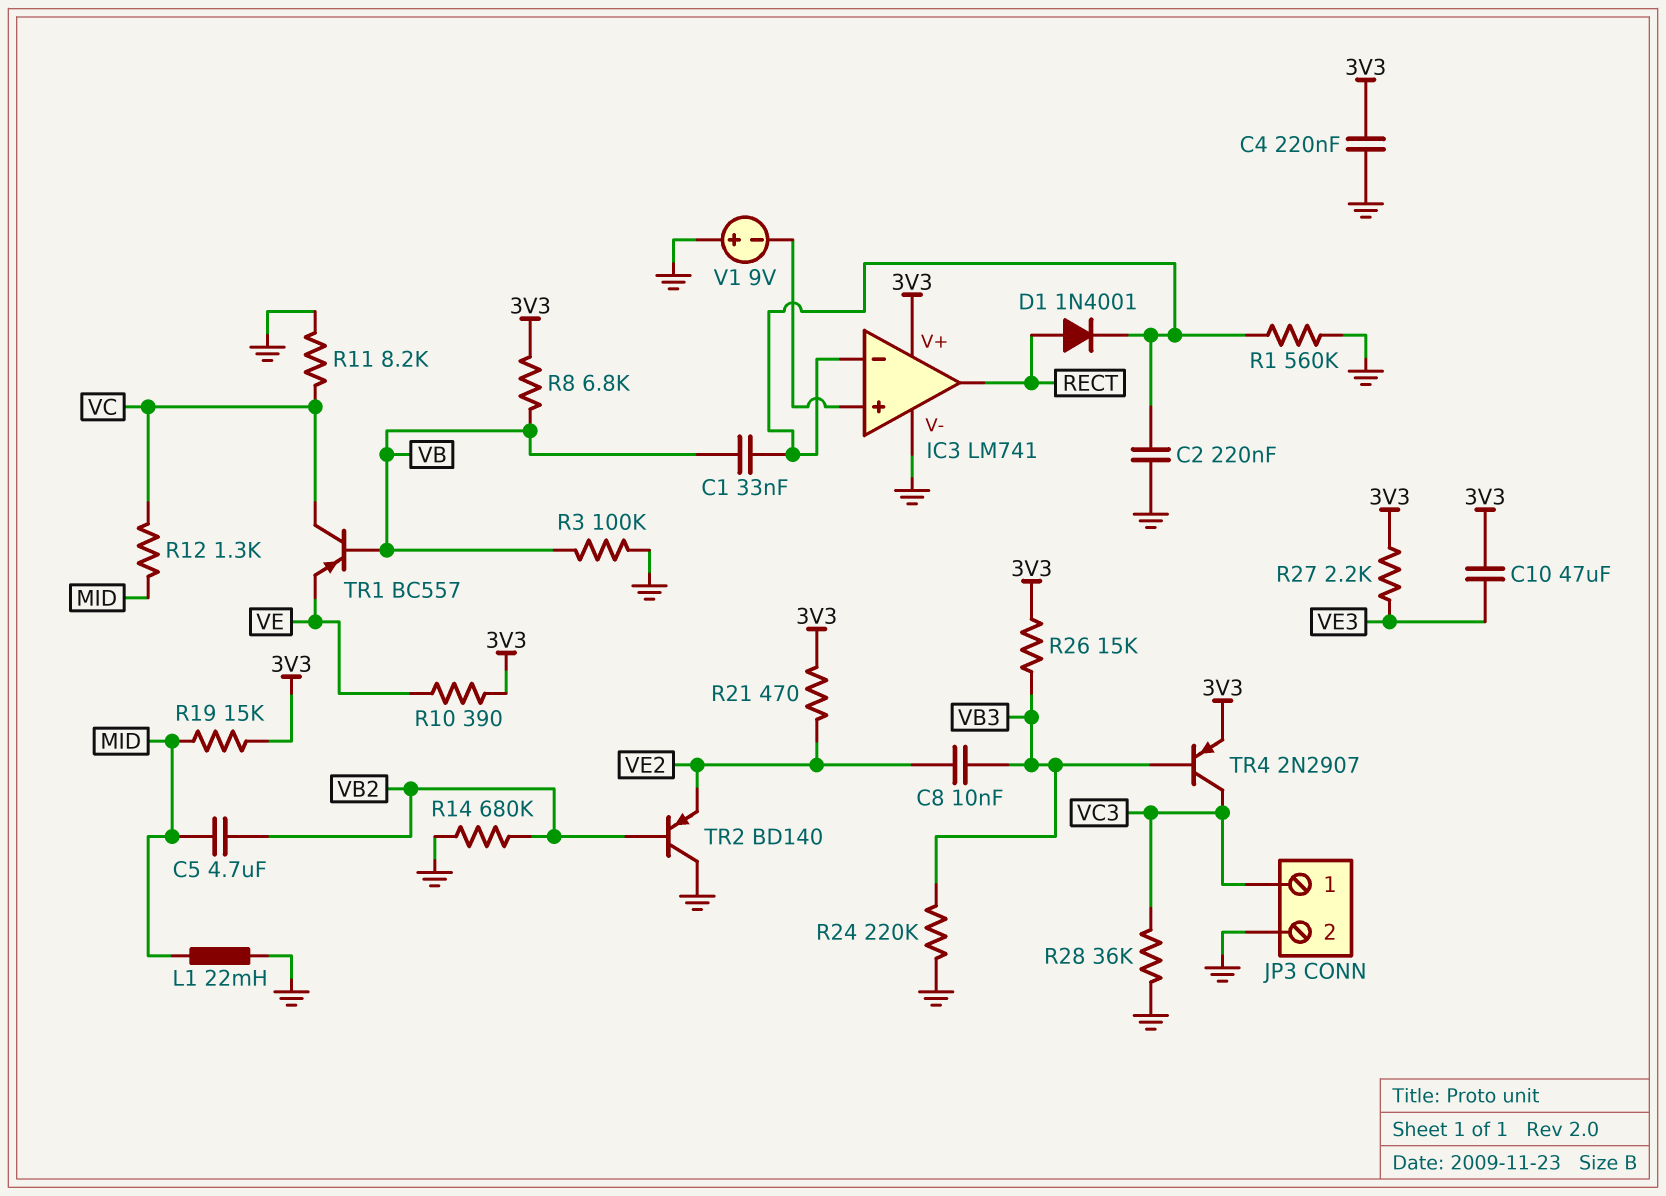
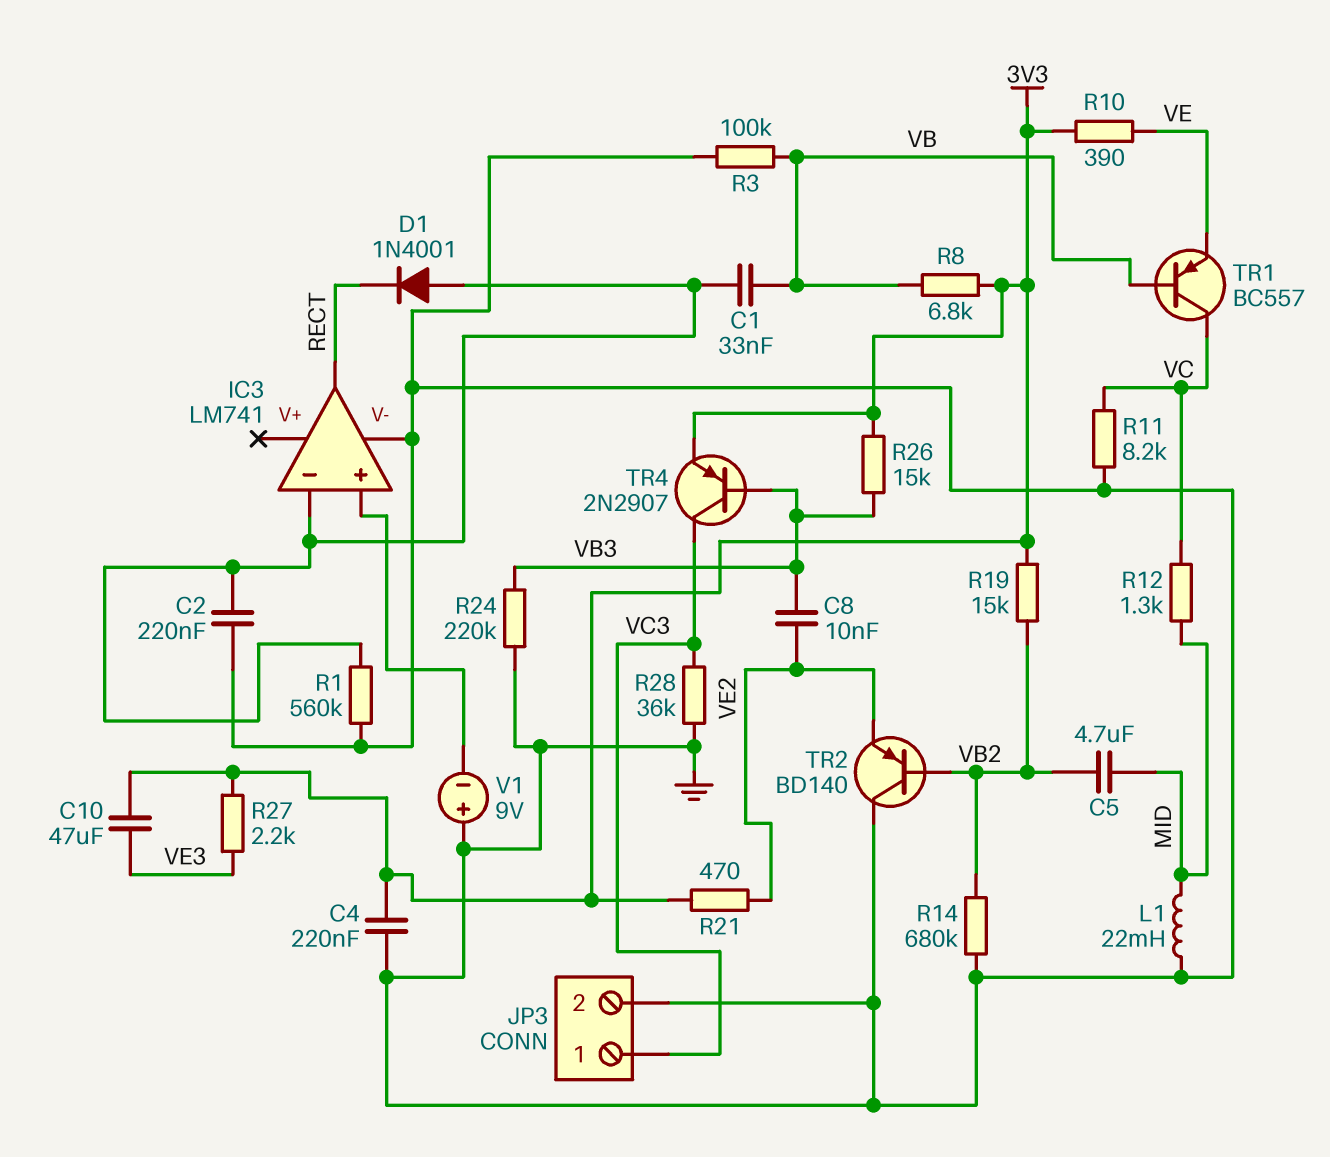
D1: diode 1N4001 (A RECT, K IC3/in-) -> diode 1N4001 (A IC3/in-, K RECT)
IC3 pin V+: 3V3 -> none
R19: 15k (3V3, MID) -> 15k (3V3, VB2)

